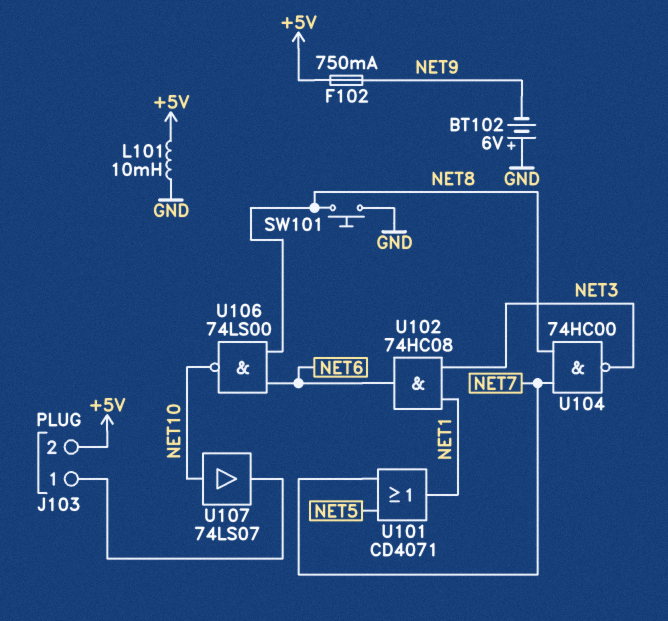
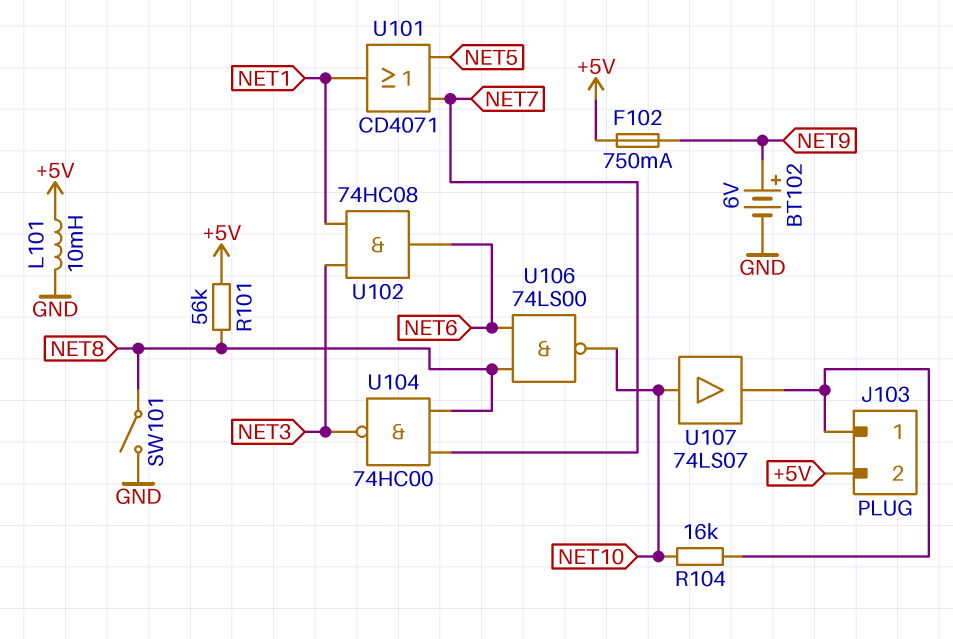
BT102: 6V (plus GND, minus NET9) -> 6V (plus NET9, minus GND)
R101: none -> 56k (+5V, NET8)
R104: none -> 16k (J103/1, NET10)
SW101: button (GND, NET8) -> switch (GND, NET8)

